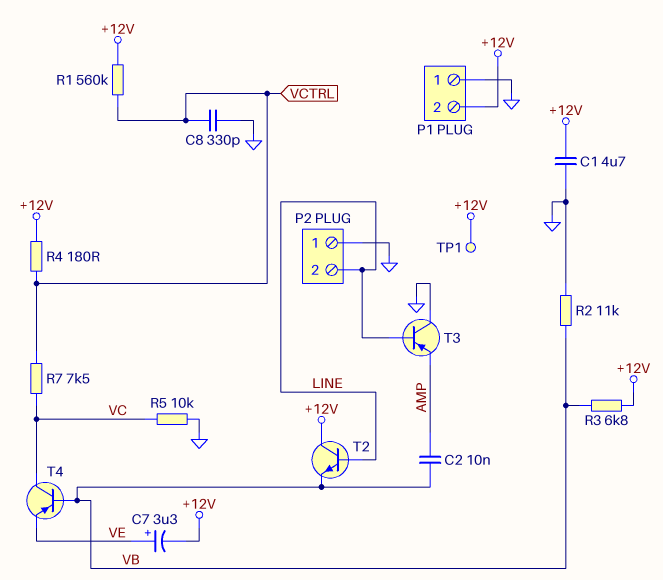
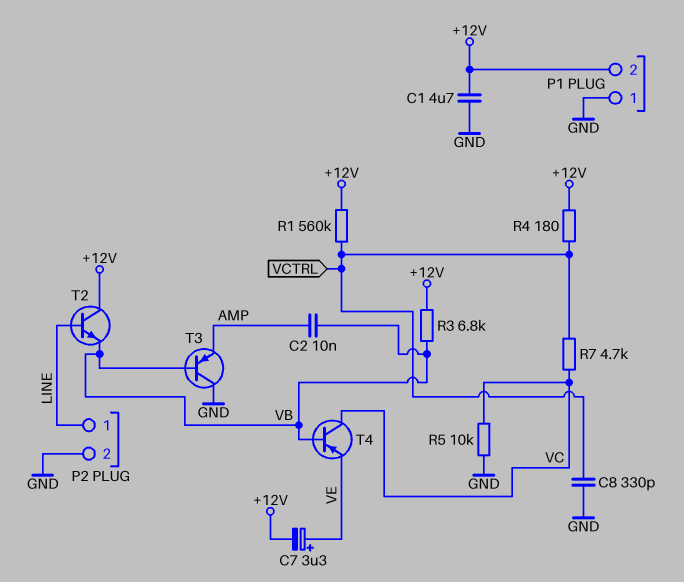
P2 pin 1: GND -> LINE
P2 pin 2: LINE -> GND
R2: 11k (GND, VB) -> none
R7: 7.5k (VC, VCTRL) -> 4.7k (VC, VCTRL)
T3: PNP (B LINE, C GND, E AMP) -> PNP (B VB, C GND, E AMP)
TP1: test point (+12V) -> none

